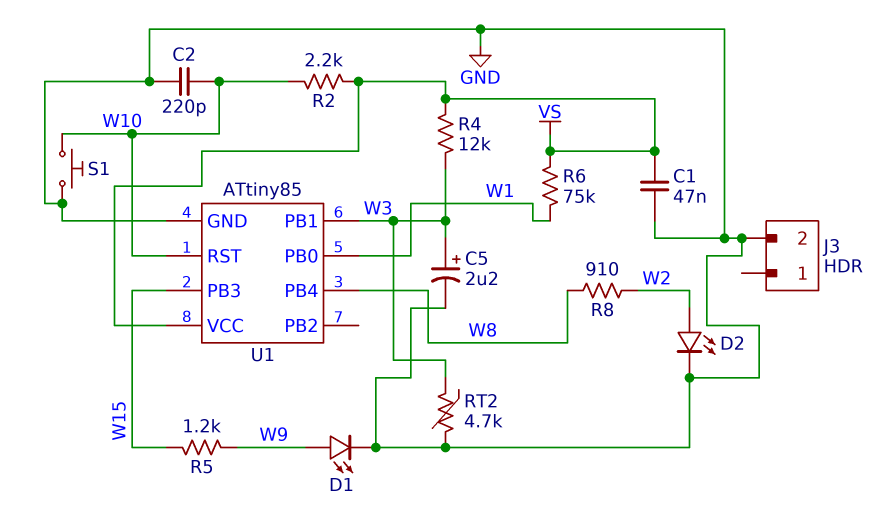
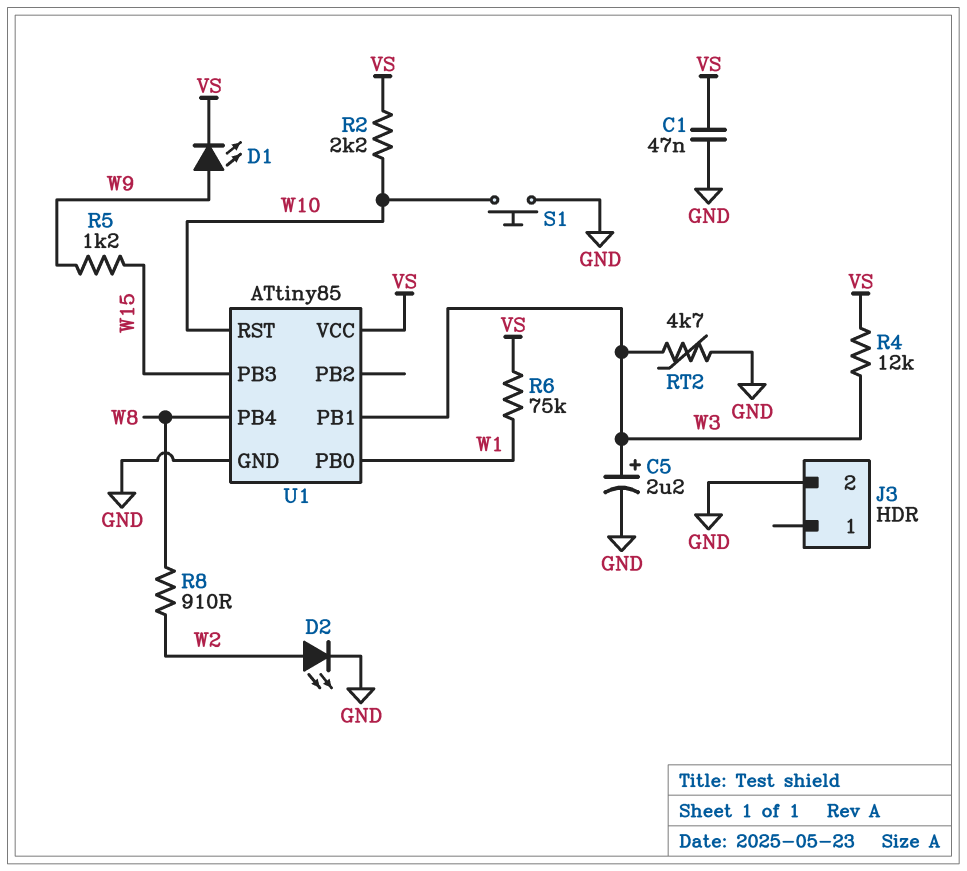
C2: 220pF (GND, W10) -> none
D1: LED (A W9, K GND) -> LED (A W9, K VS)

